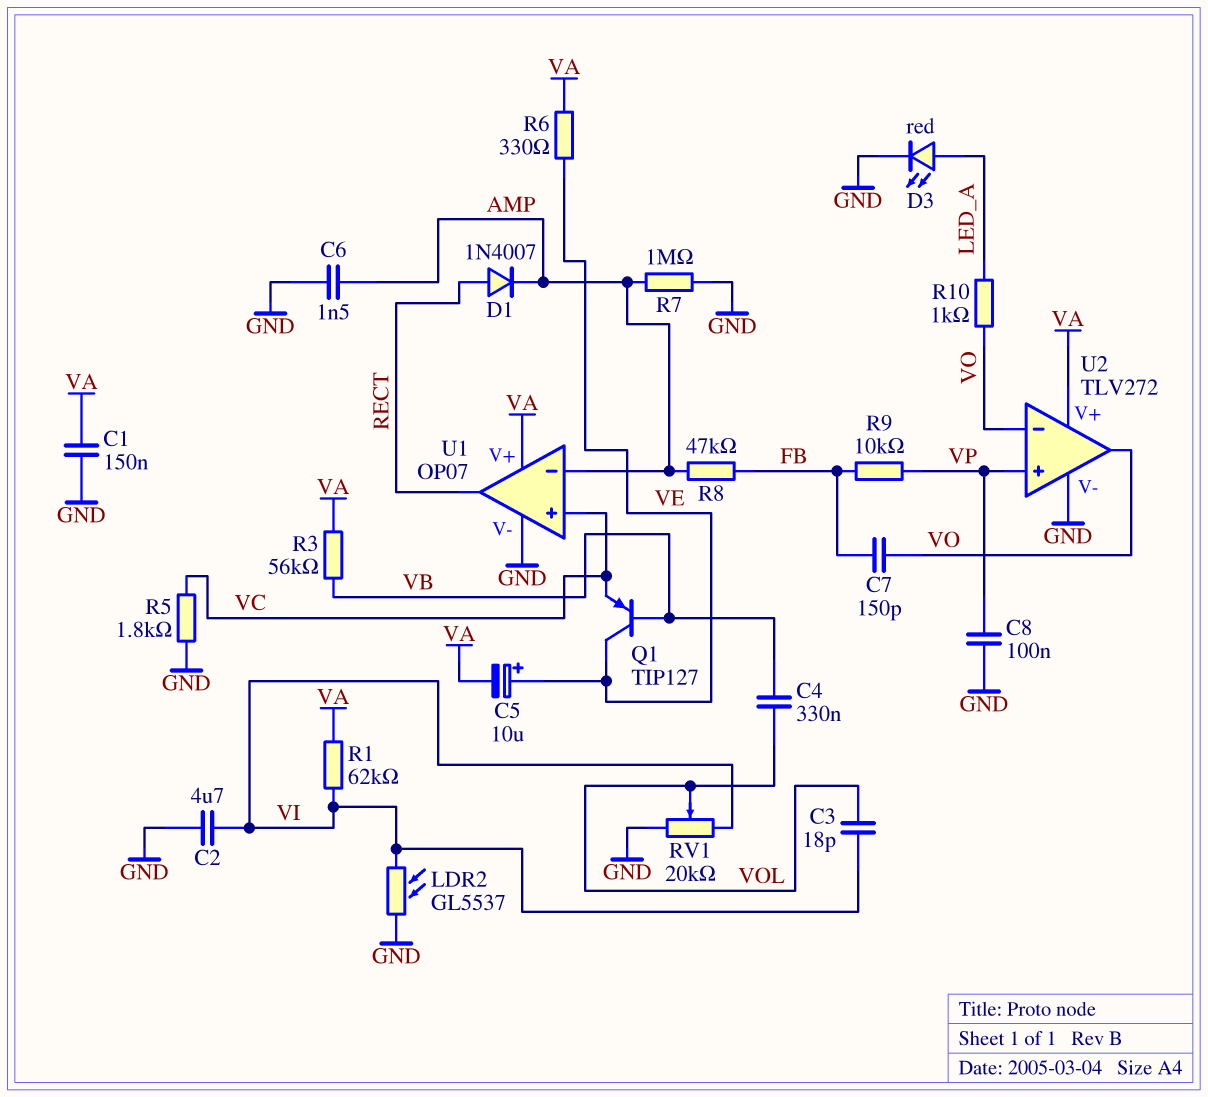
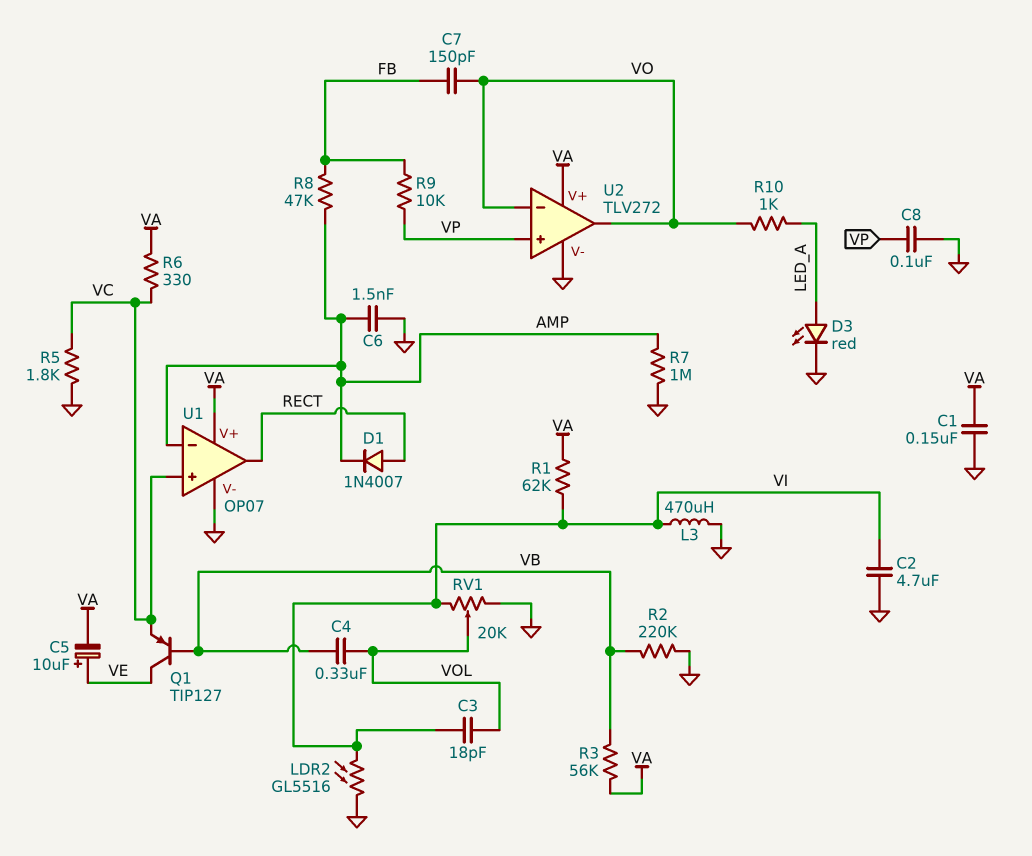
L3: none -> 470uH (GND, VI)
LDR2: GL5537 (GND, VI) -> GL5516 (GND, VI)
R2: none -> 220k (GND, VB)
R6: 330 (VA, VE) -> 330 (VA, VC)

